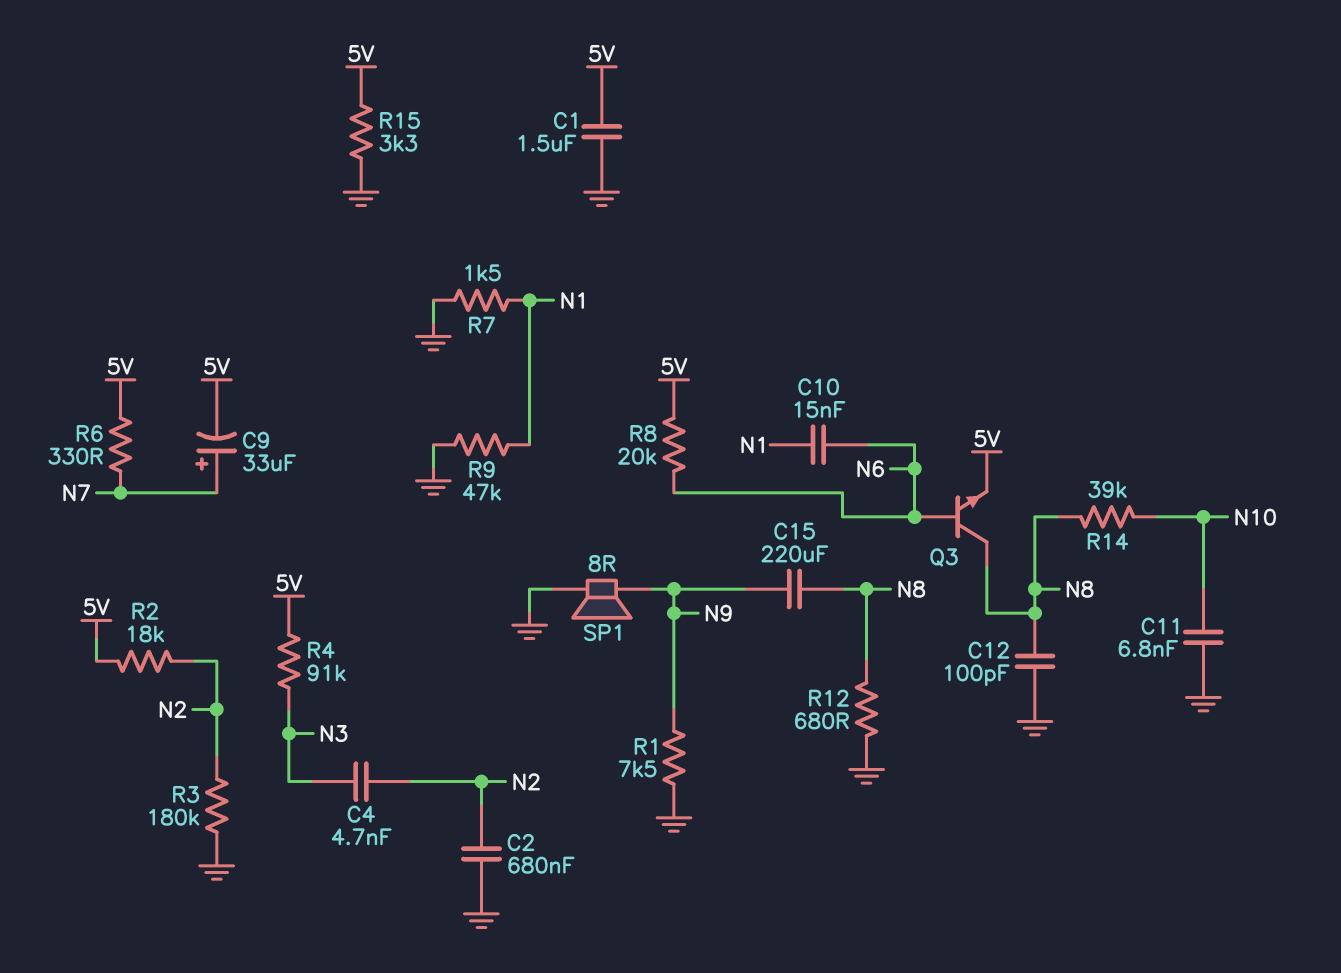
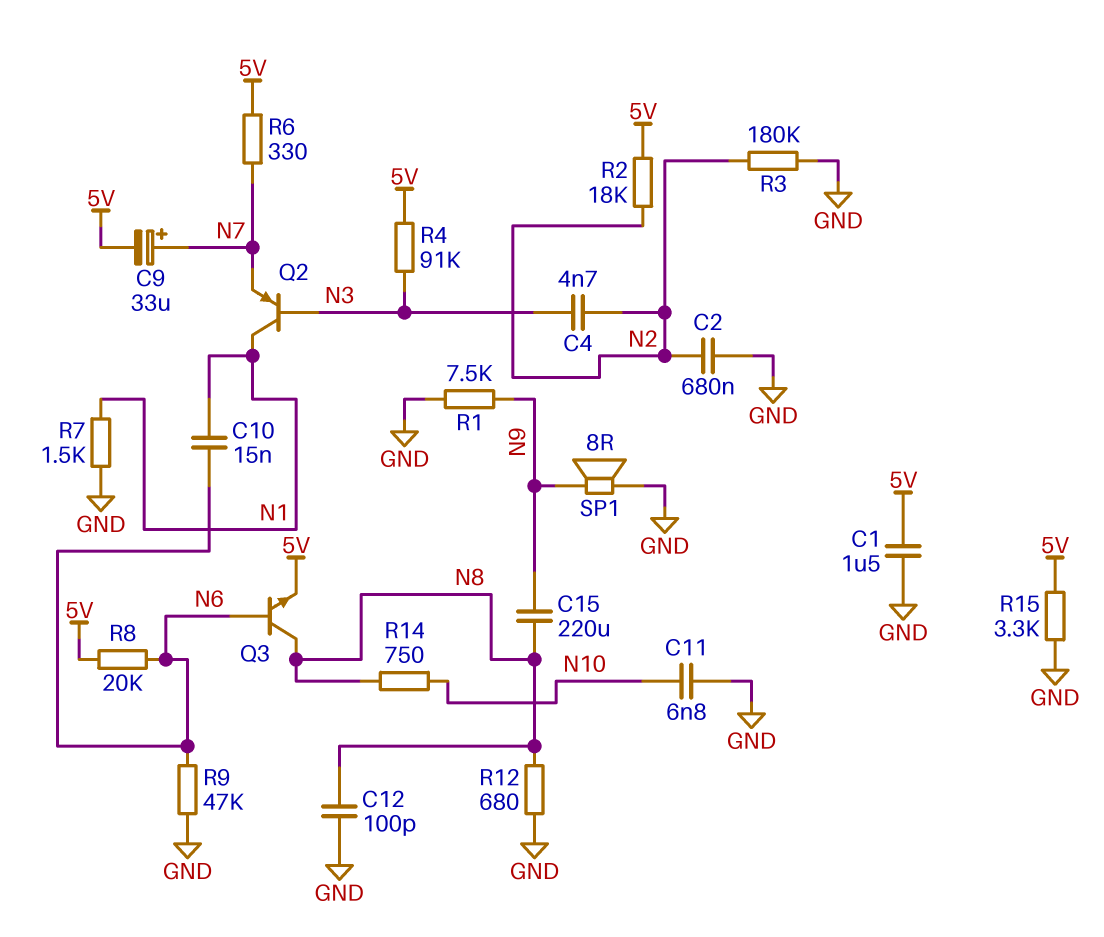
Q2: none -> PNP (B N3, C N1, E N7)
R9: 47k (GND, N1) -> 47k (GND, N6)
R14: 39k (N8, N10) -> 750 (N8, N10)

